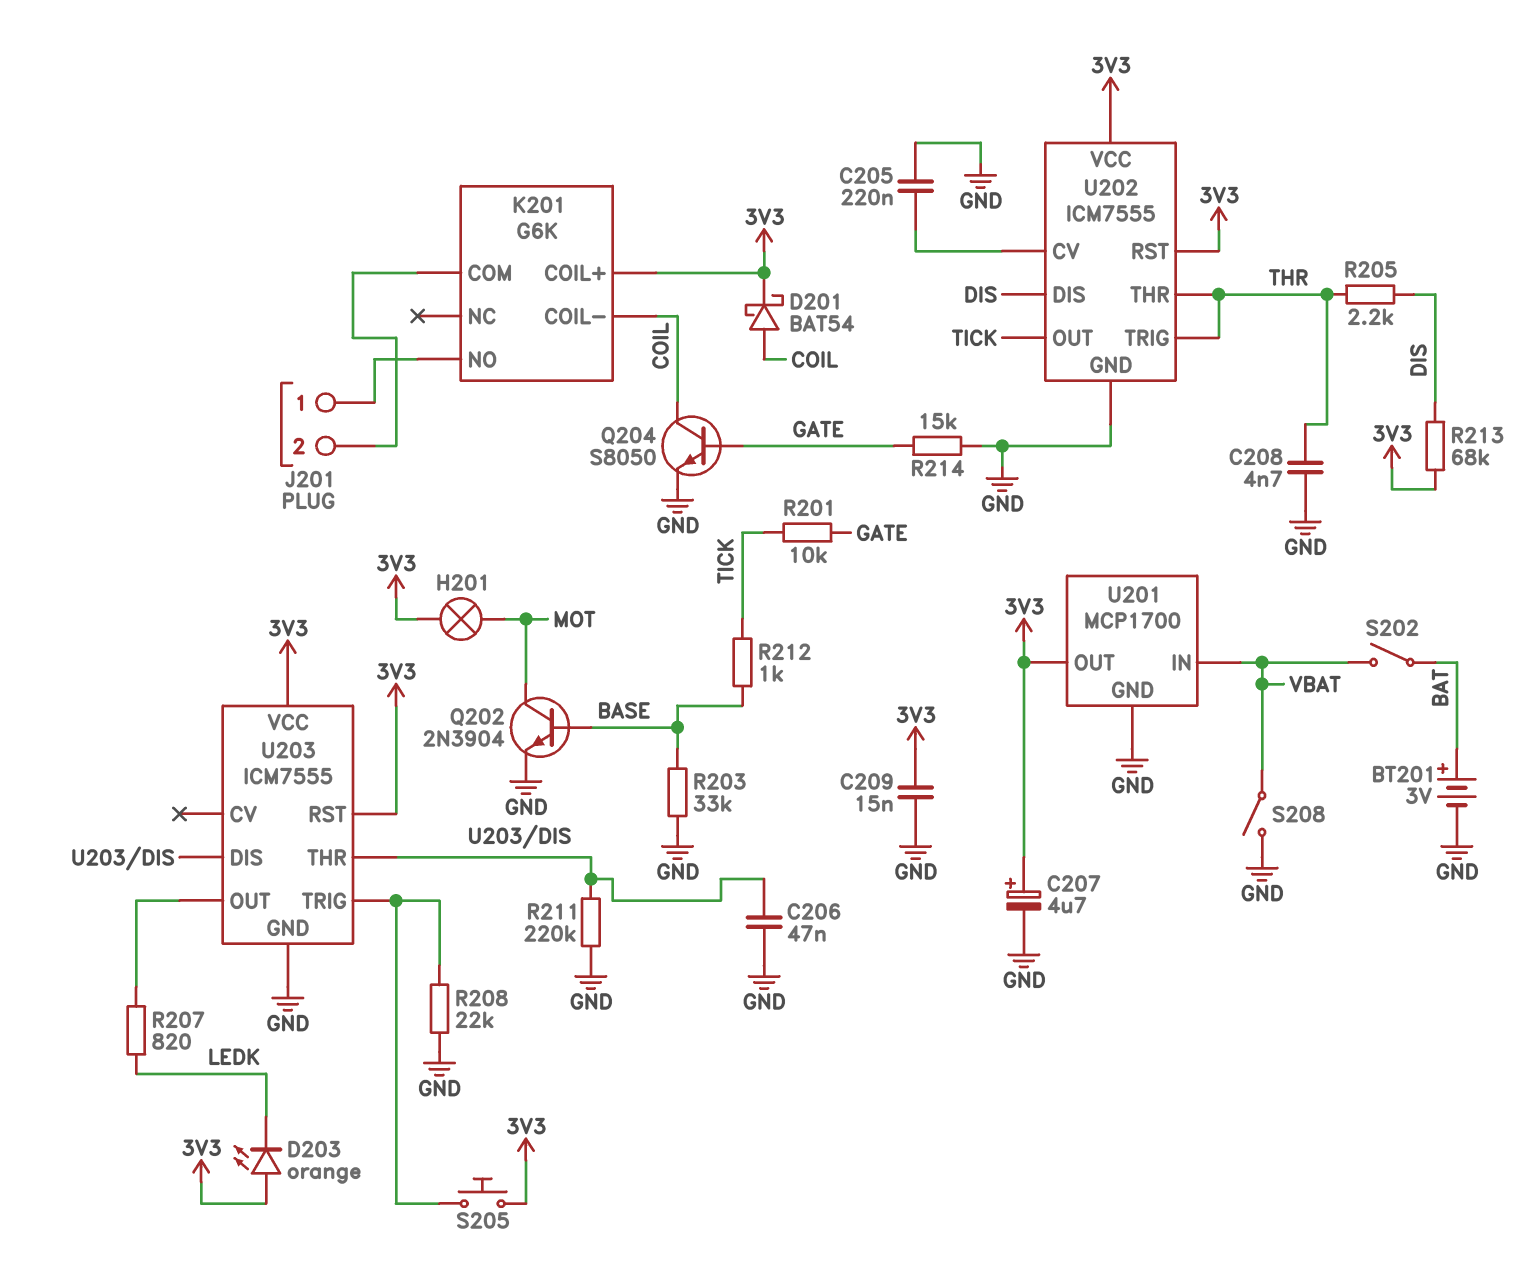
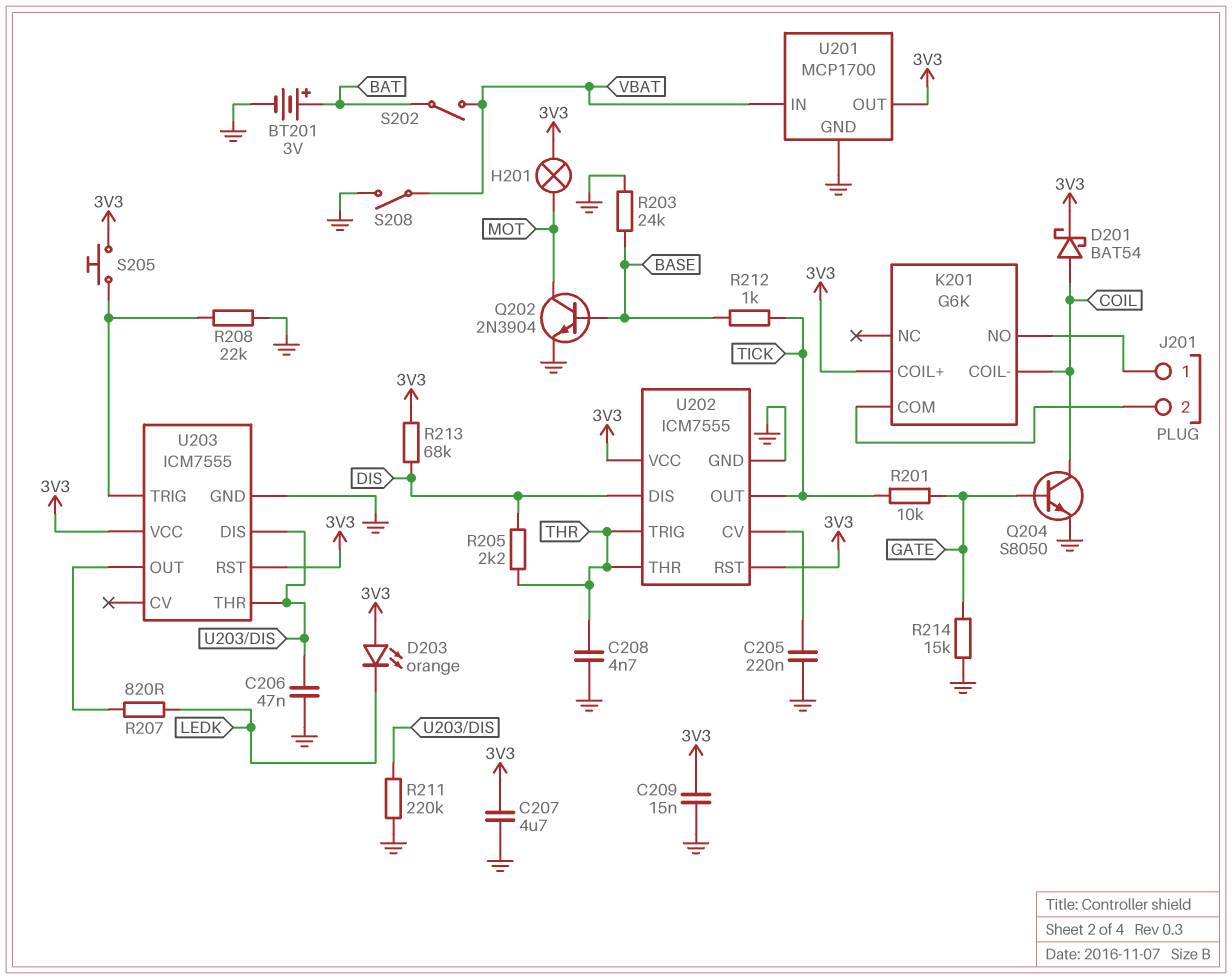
C207: 4.7uF (plus 3V3, minus GND) -> 4.7uF (3V3, GND)
R203: 33k (BASE, GND) -> 24k (BASE, GND)

